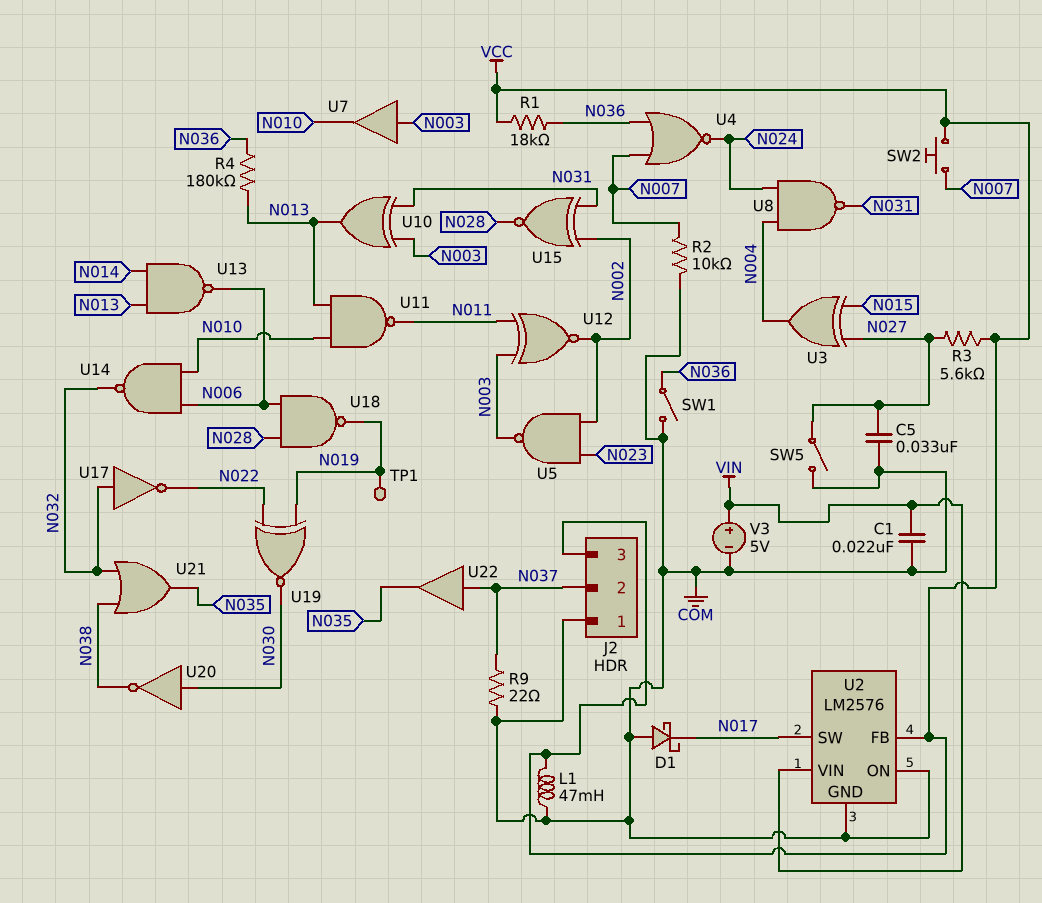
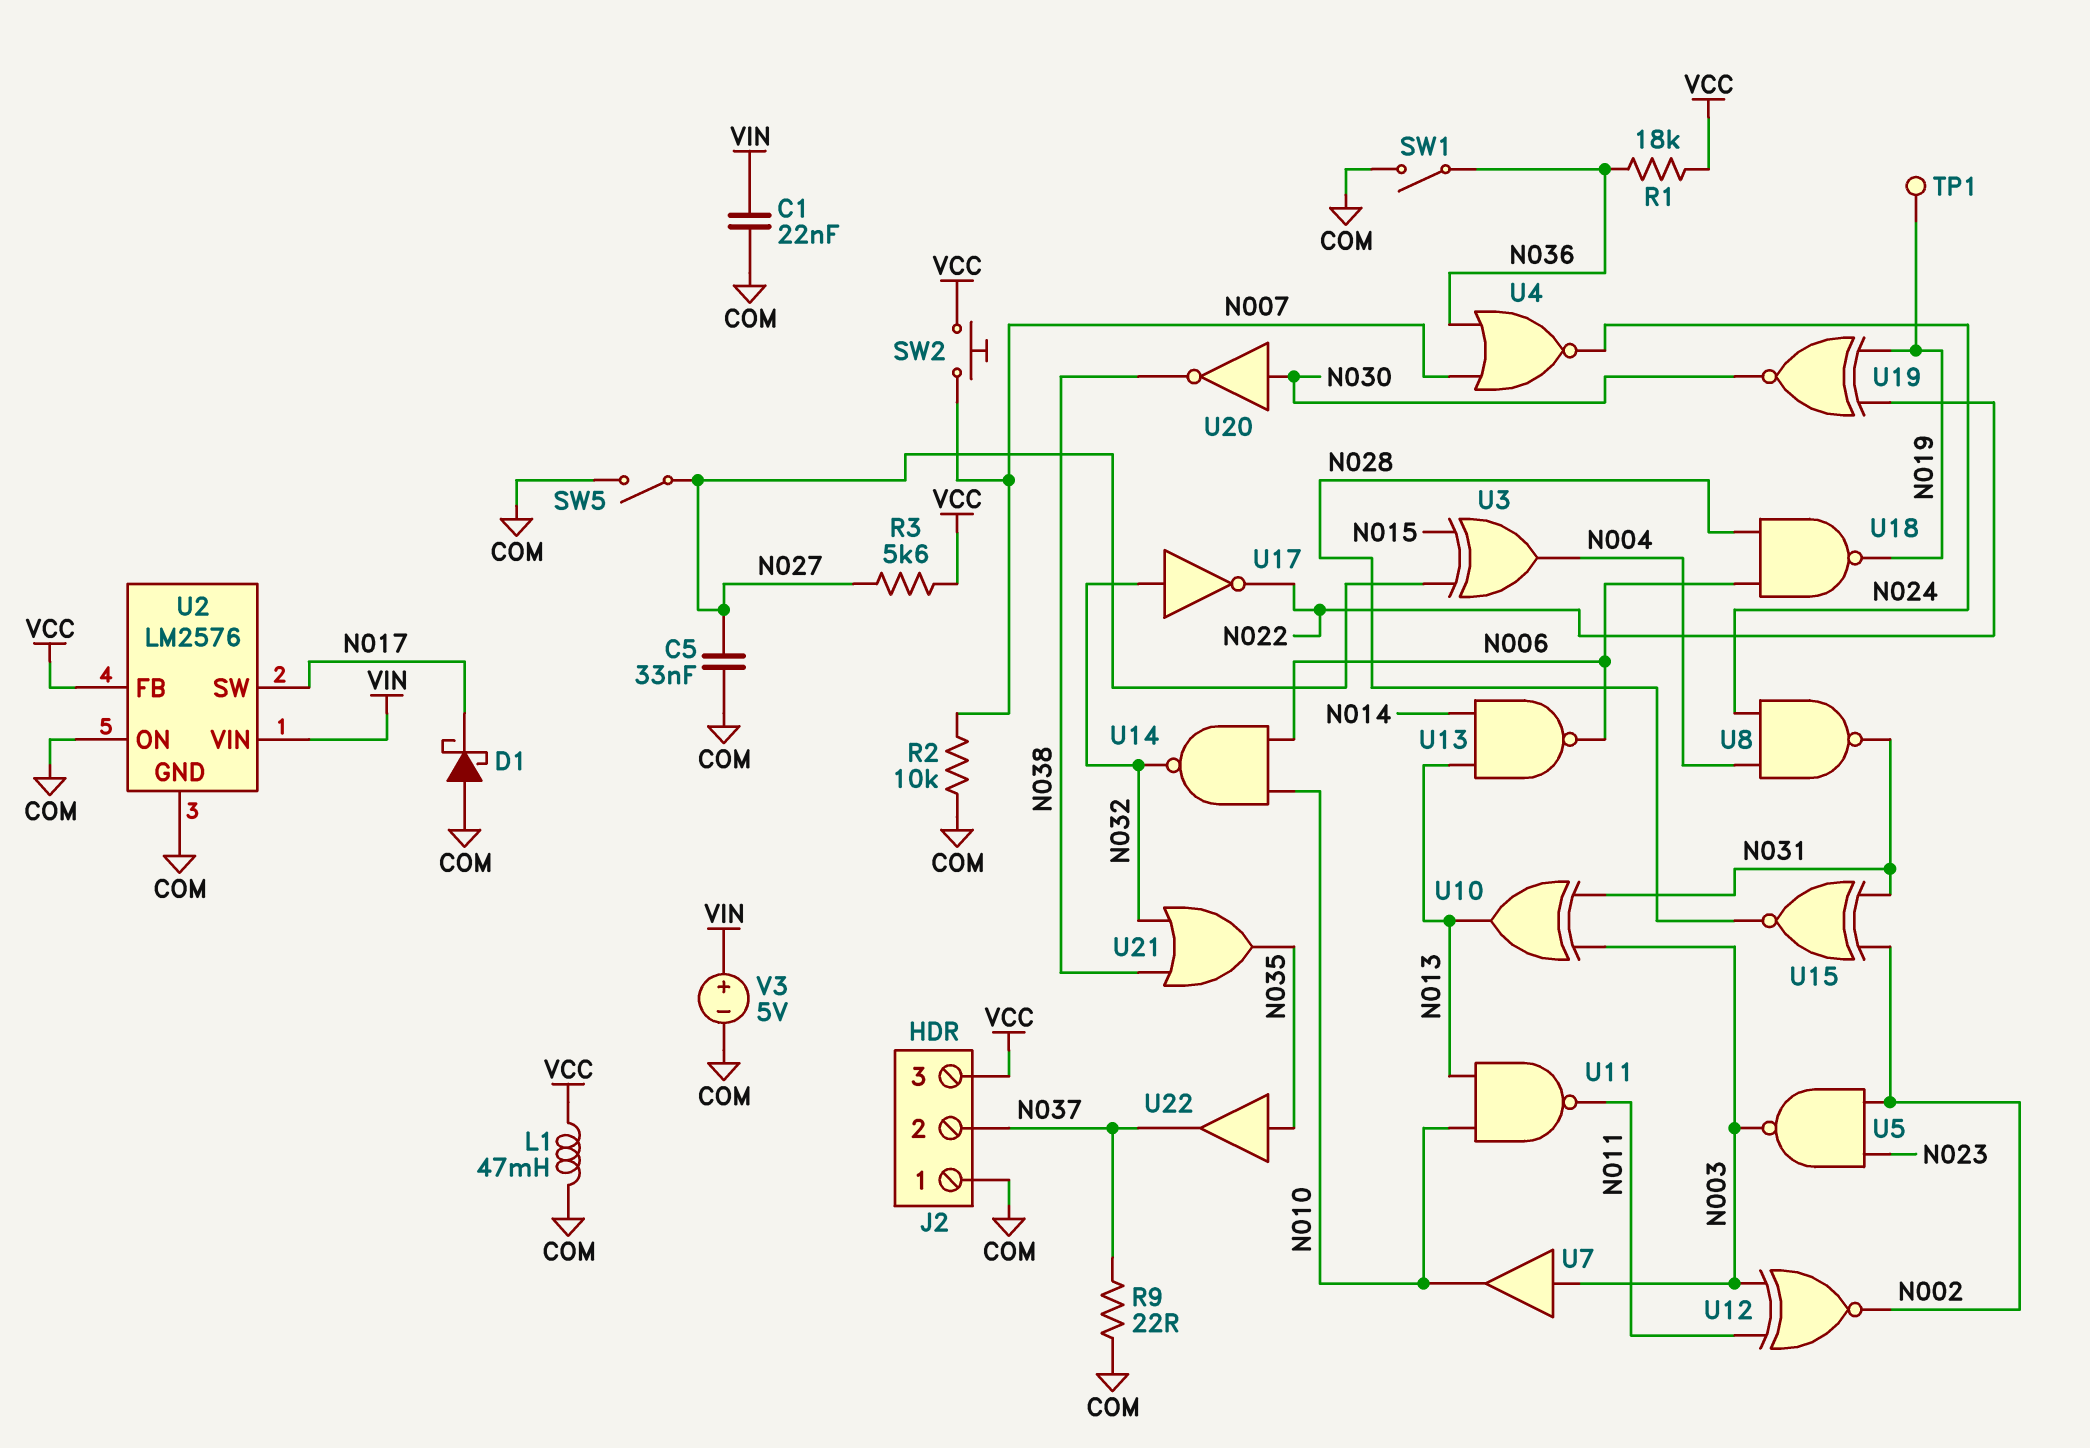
R4: 180k (N013, N036) -> none
U22: buffer (in N037, out N035) -> buffer (in N035, out N037)

